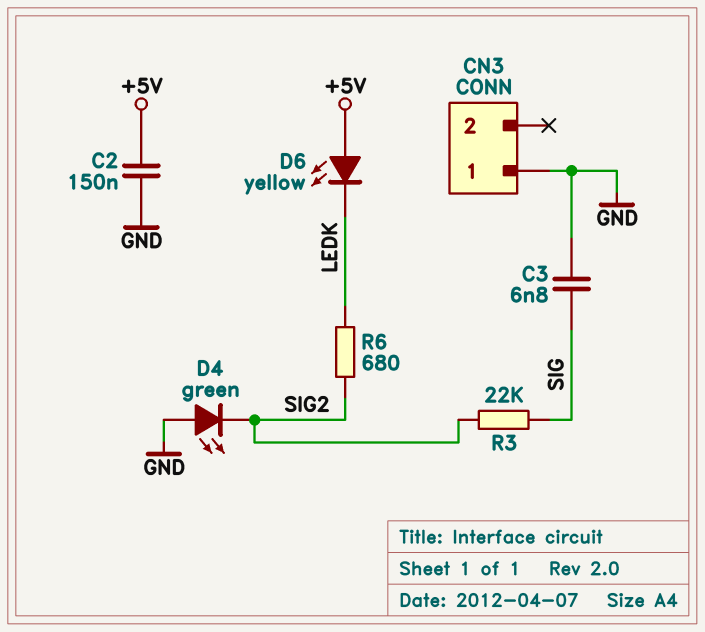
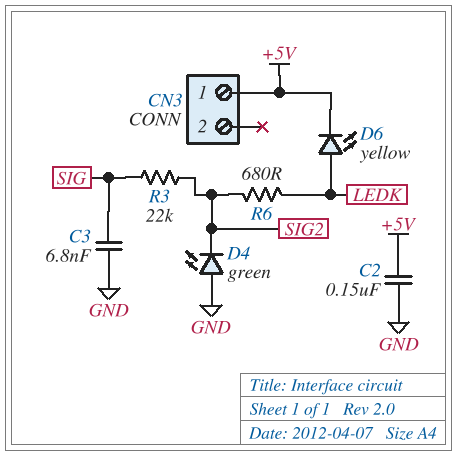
CN3 pin 1: GND -> +5V
D6: LED yellow (A +5V, K LEDK) -> LED yellow (A LEDK, K +5V)

